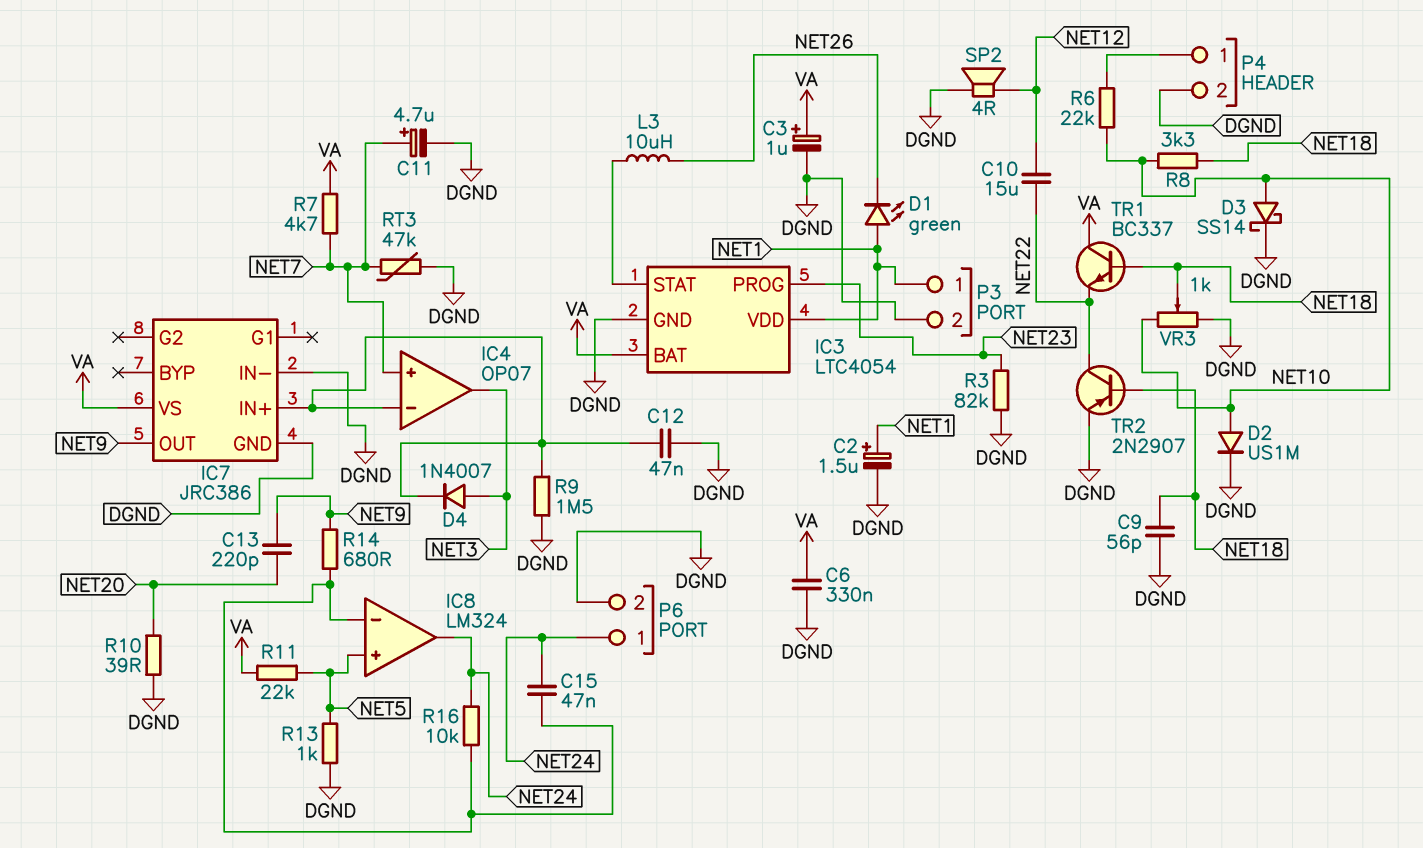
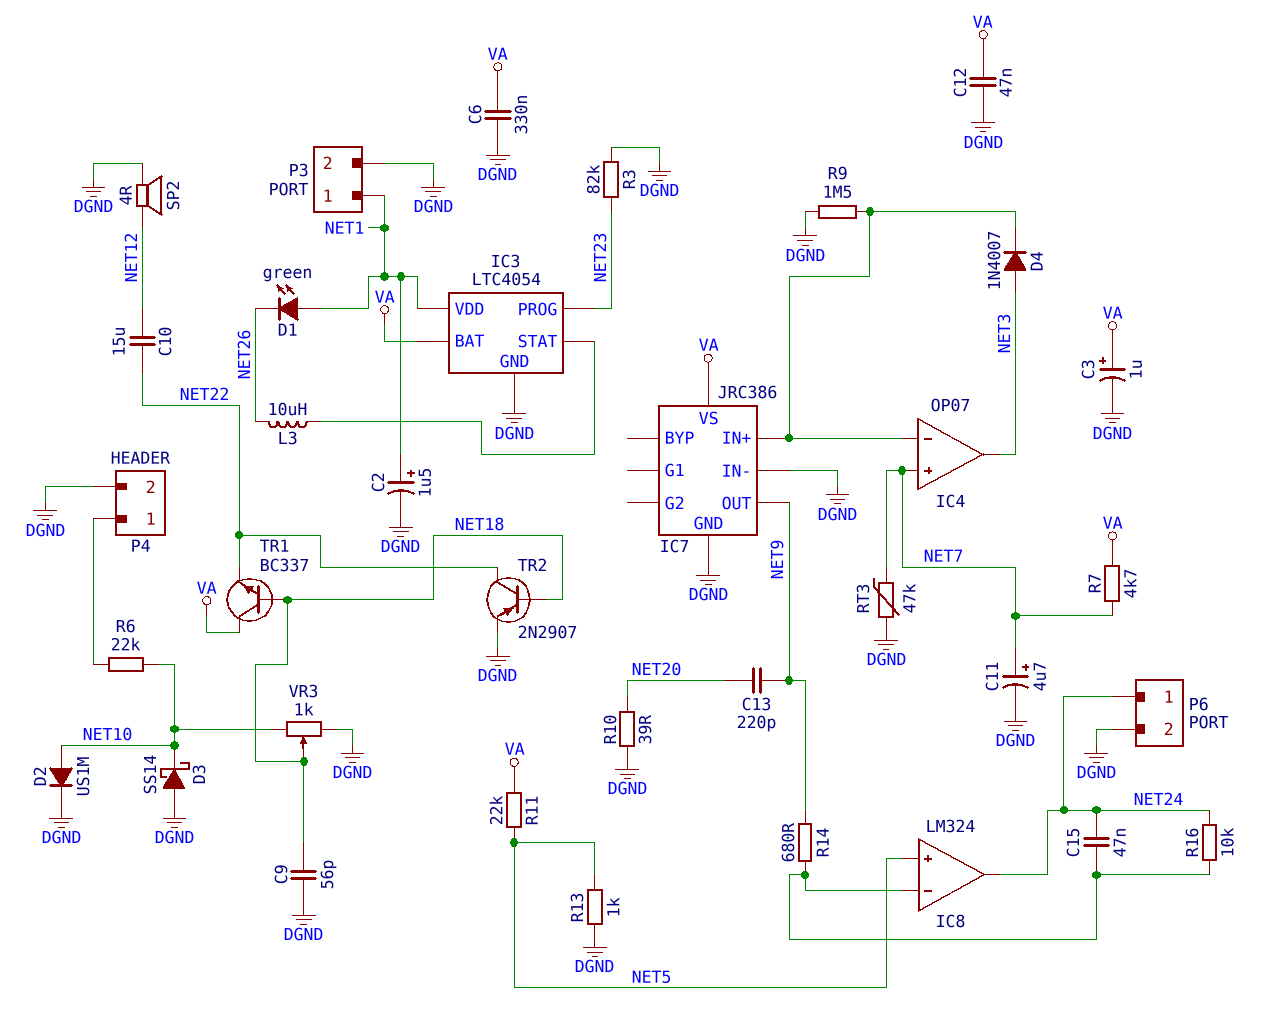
C12: 47nF (DGND, IC4/in-) -> 47nF (DGND, VA)
D3: schottky SS14 (A NET10, K DGND) -> schottky SS14 (A DGND, K NET10)
R8: 3.3k (NET10, NET18) -> none

